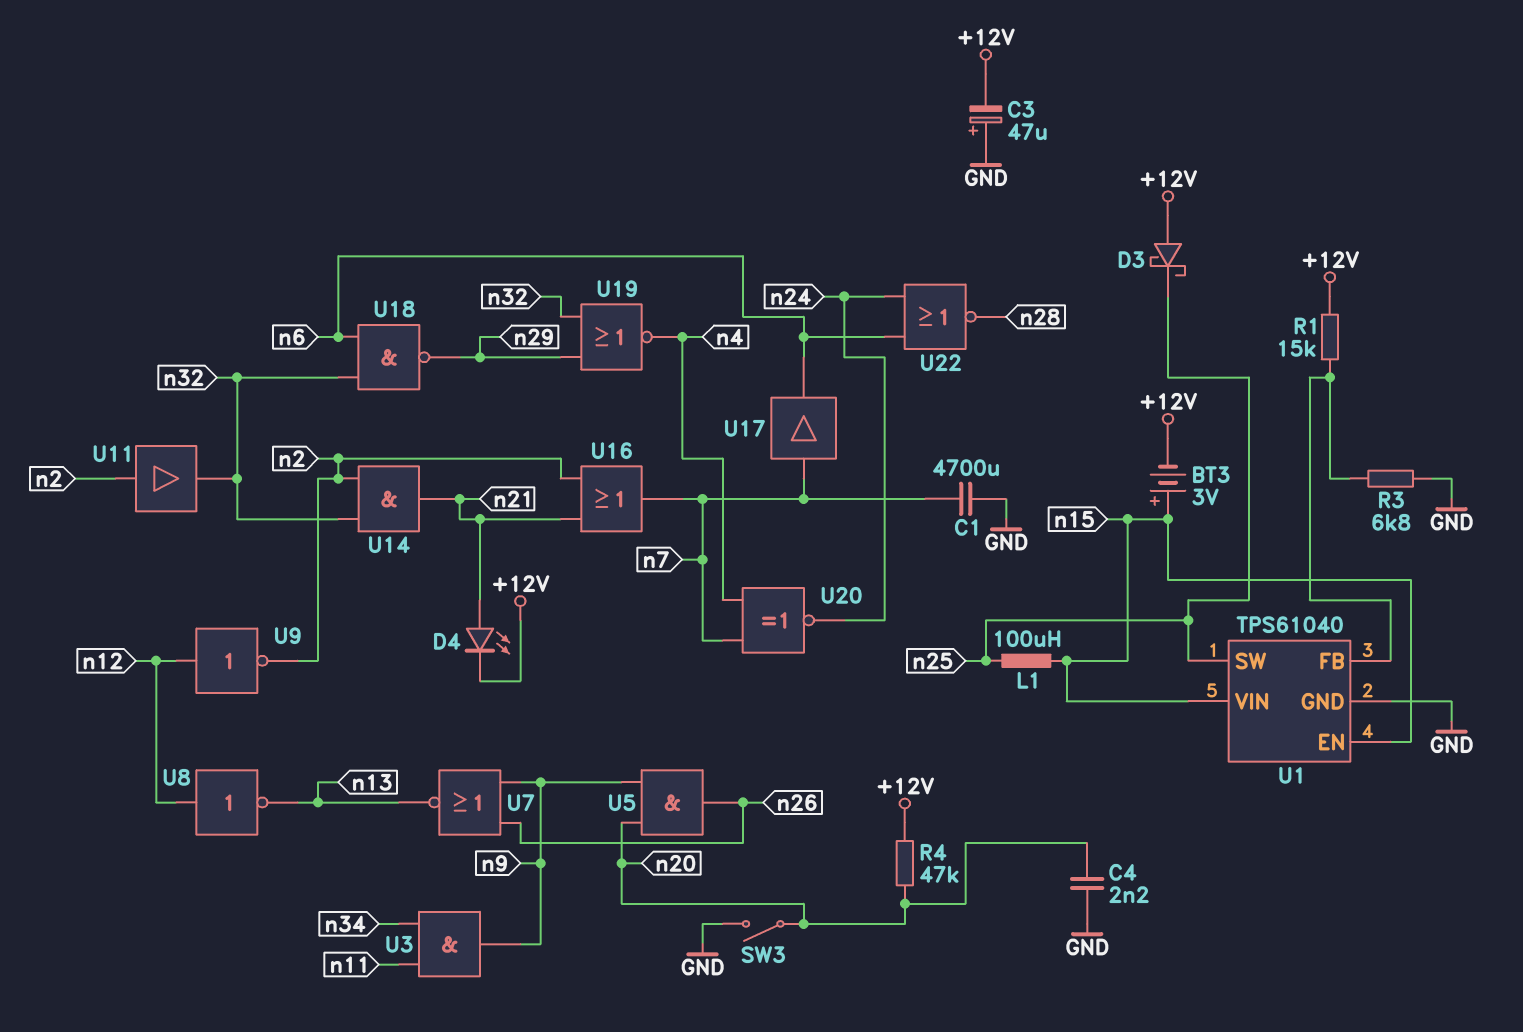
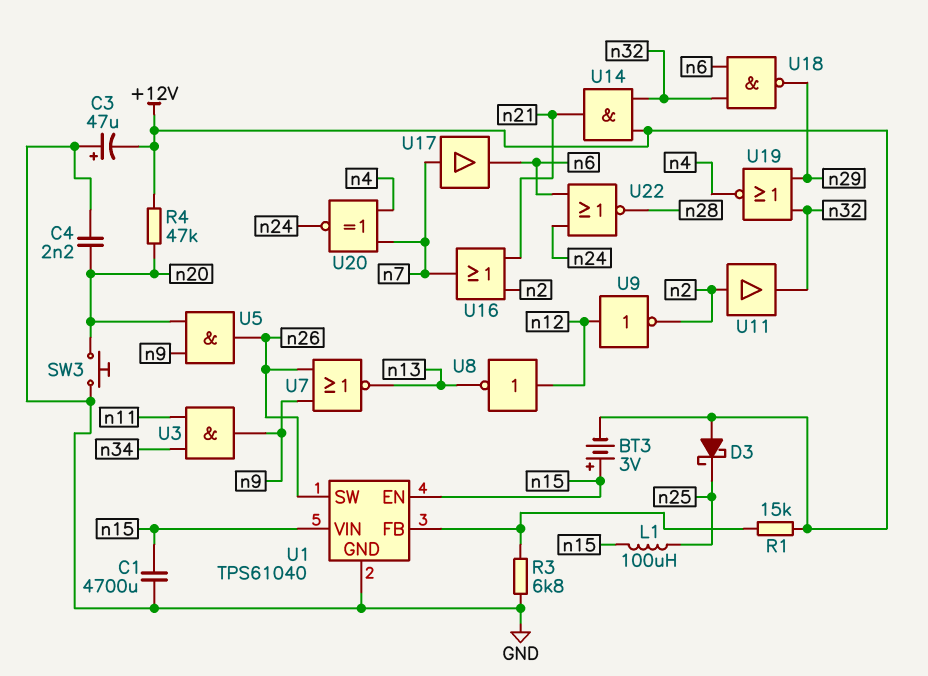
C1: 4700uF (GND, n7) -> 4700uF (GND, n15)
D4: LED (A n21, K +12V) -> none
SW3: switch (GND, n20) -> button (GND, n20)
U1 pin SW: n25 -> n26
U14: AND (in n2, in n32, out n21) -> AND (in +12V, in n32, out n21)

